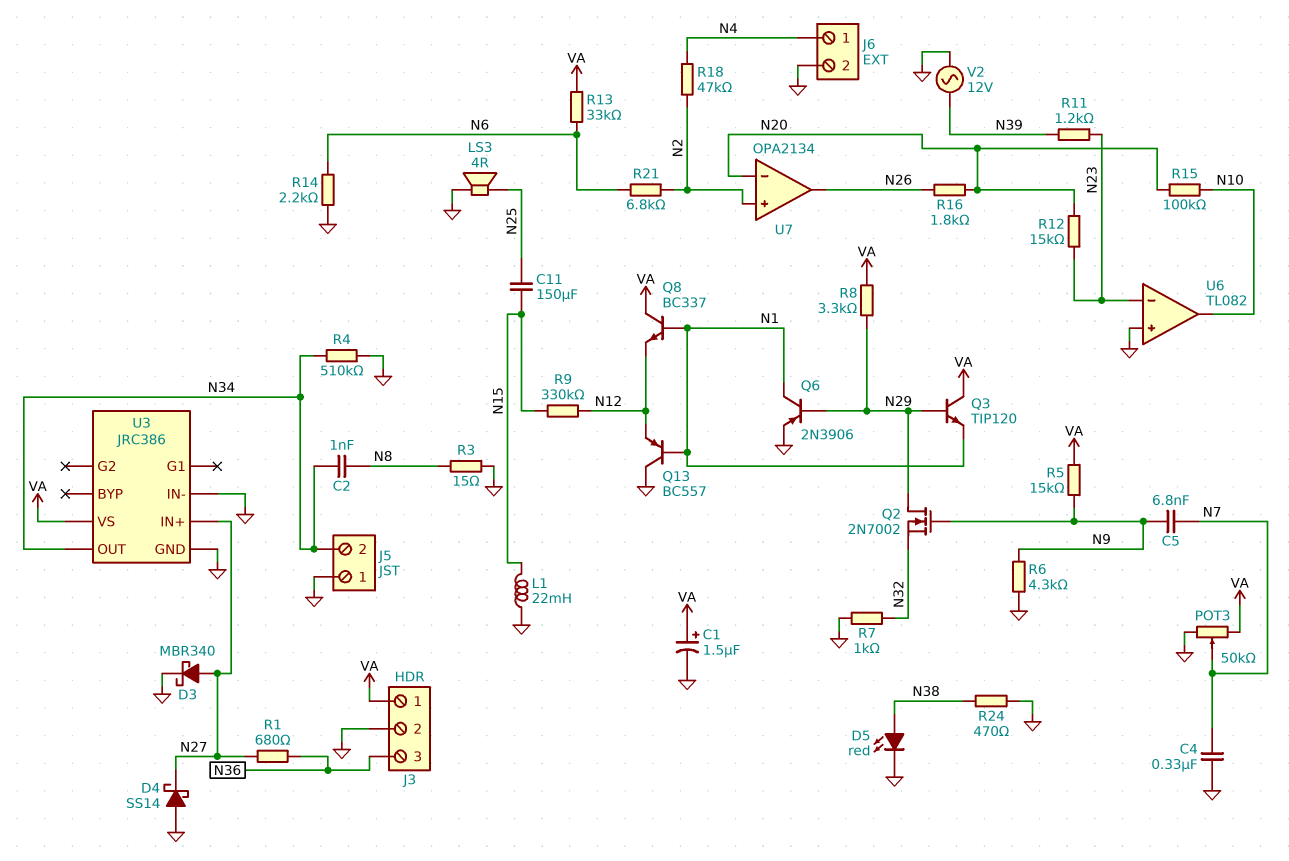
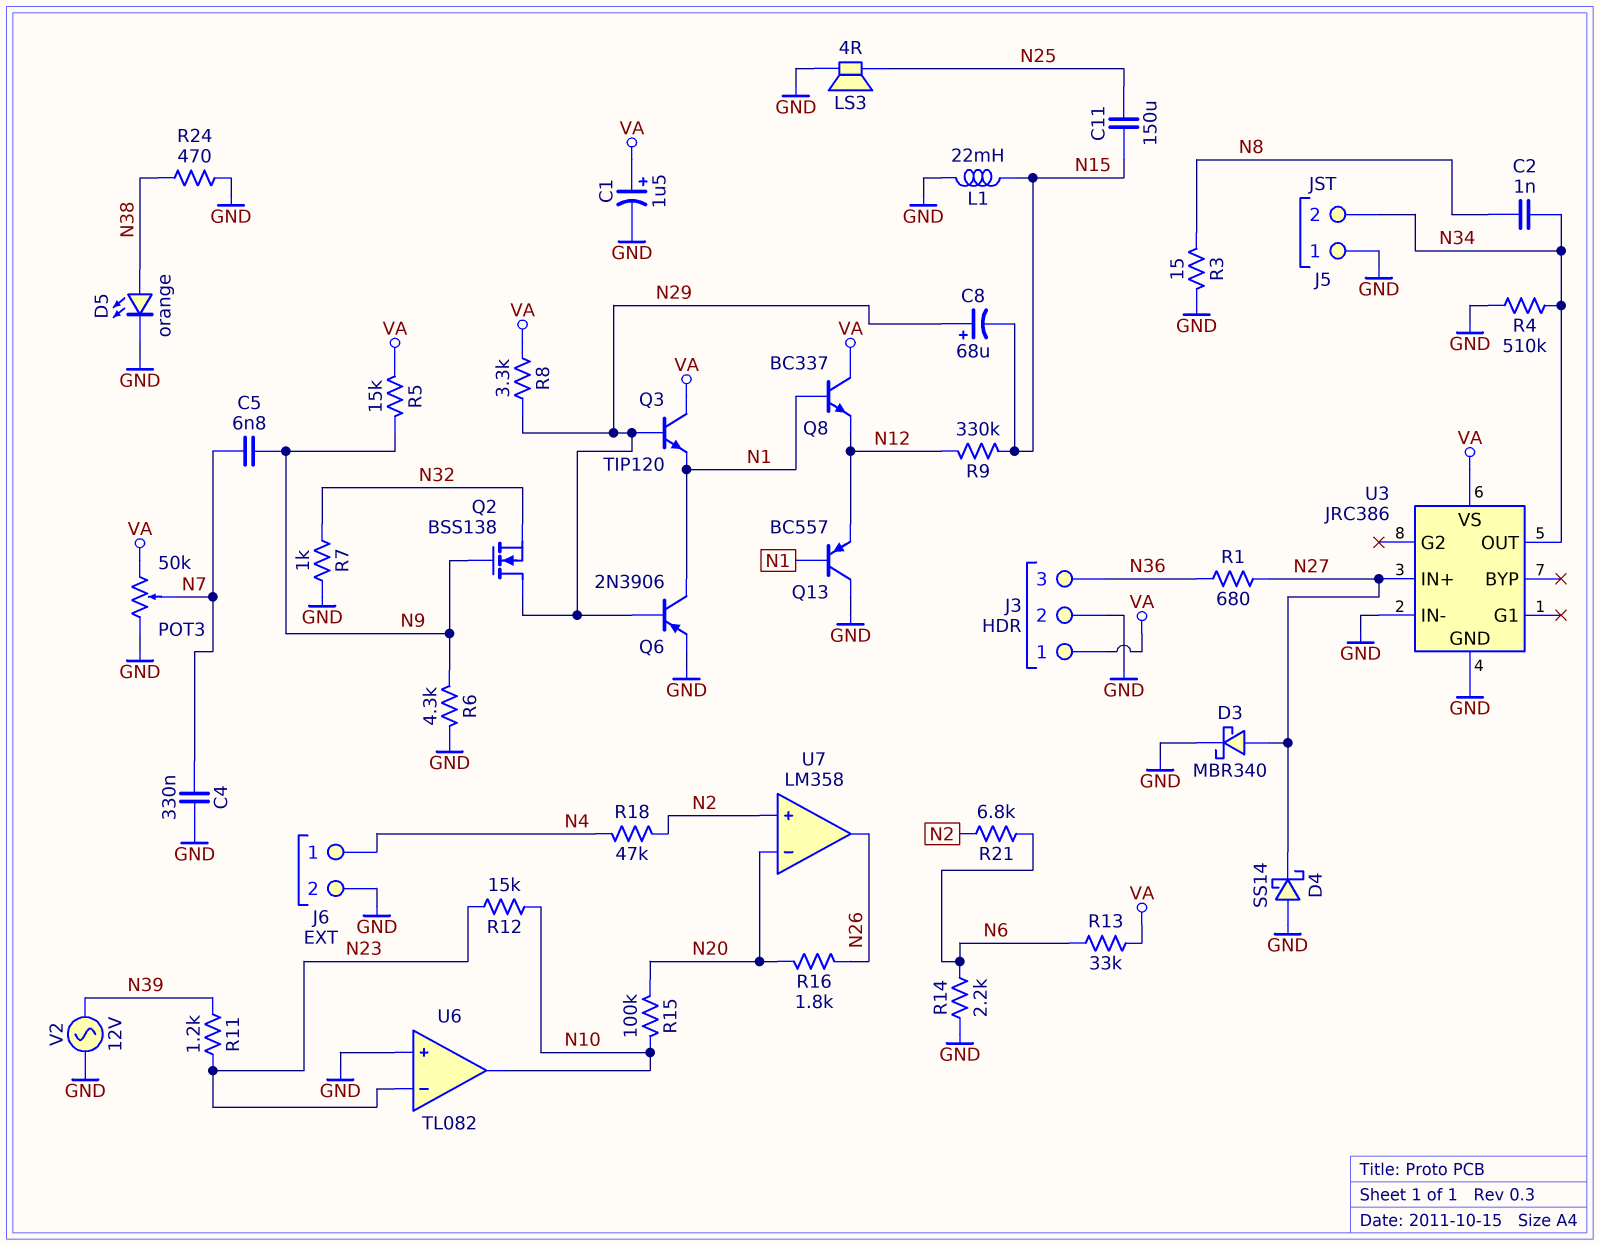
C8: none -> 68uF (plus N29, minus N15)
D5: LED red (A N38, K GND) -> LED orange (A N38, K GND)
Q2: NMOS 2N7002 (G N9, D N29, S N32) -> NMOS BSS138 (G N9, D N29, S N32)
R12: 15k (N20, N23) -> 15k (N10, N23)
U7: OPA2134 -> LM358

